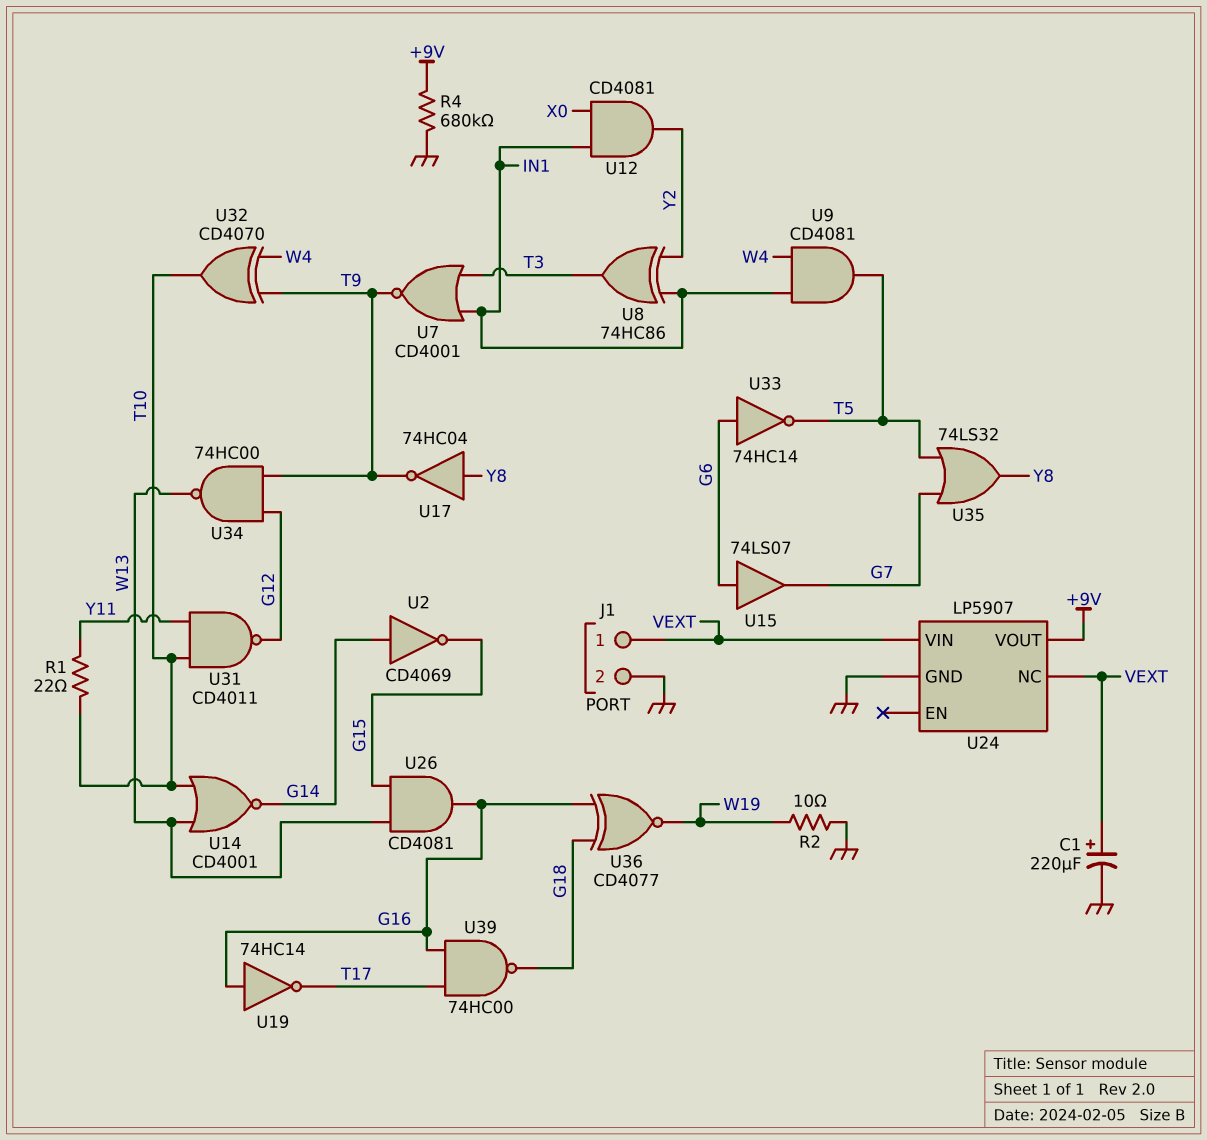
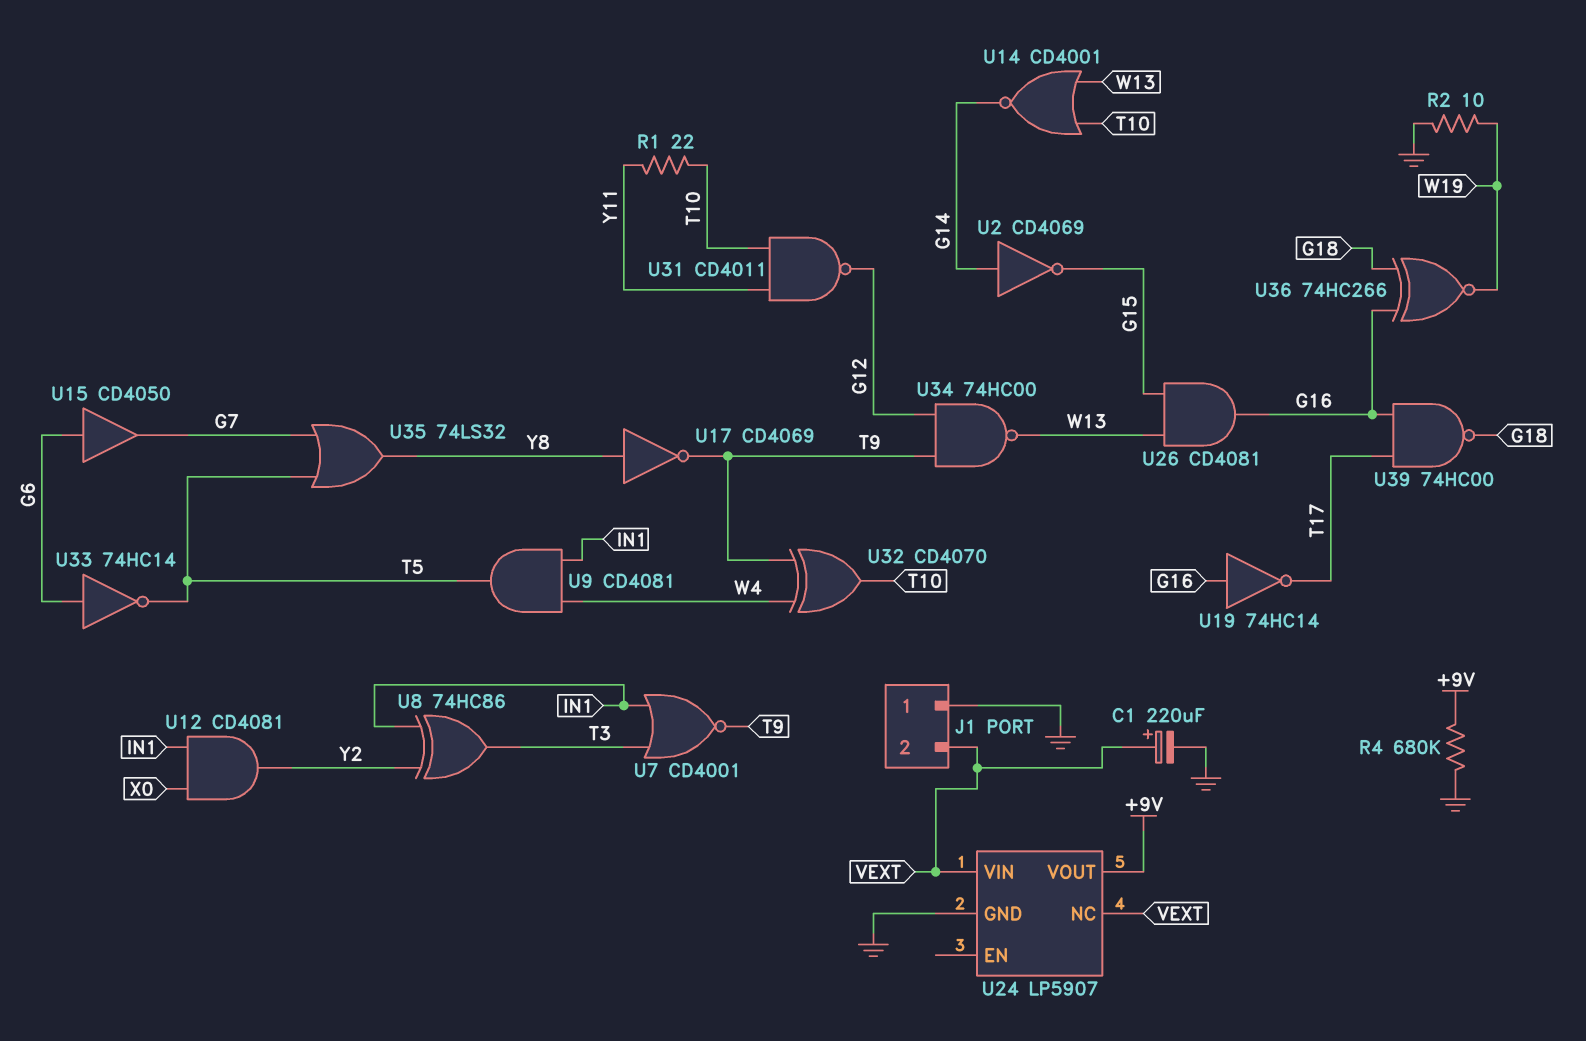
J1 pin 1: VEXT -> GND
J1 pin 2: GND -> VEXT
U15: buffer 74LS07 (in G6, out G7) -> buffer CD4050 (in G6, out G7)
U17: NOT 74HC04 (in Y8, out T9) -> NOT CD4069 (in Y8, out T9)
U36: XNOR CD4077 (in G16, in G18, out W19) -> XNOR 74HC266 (in G16, in G18, out W19)

